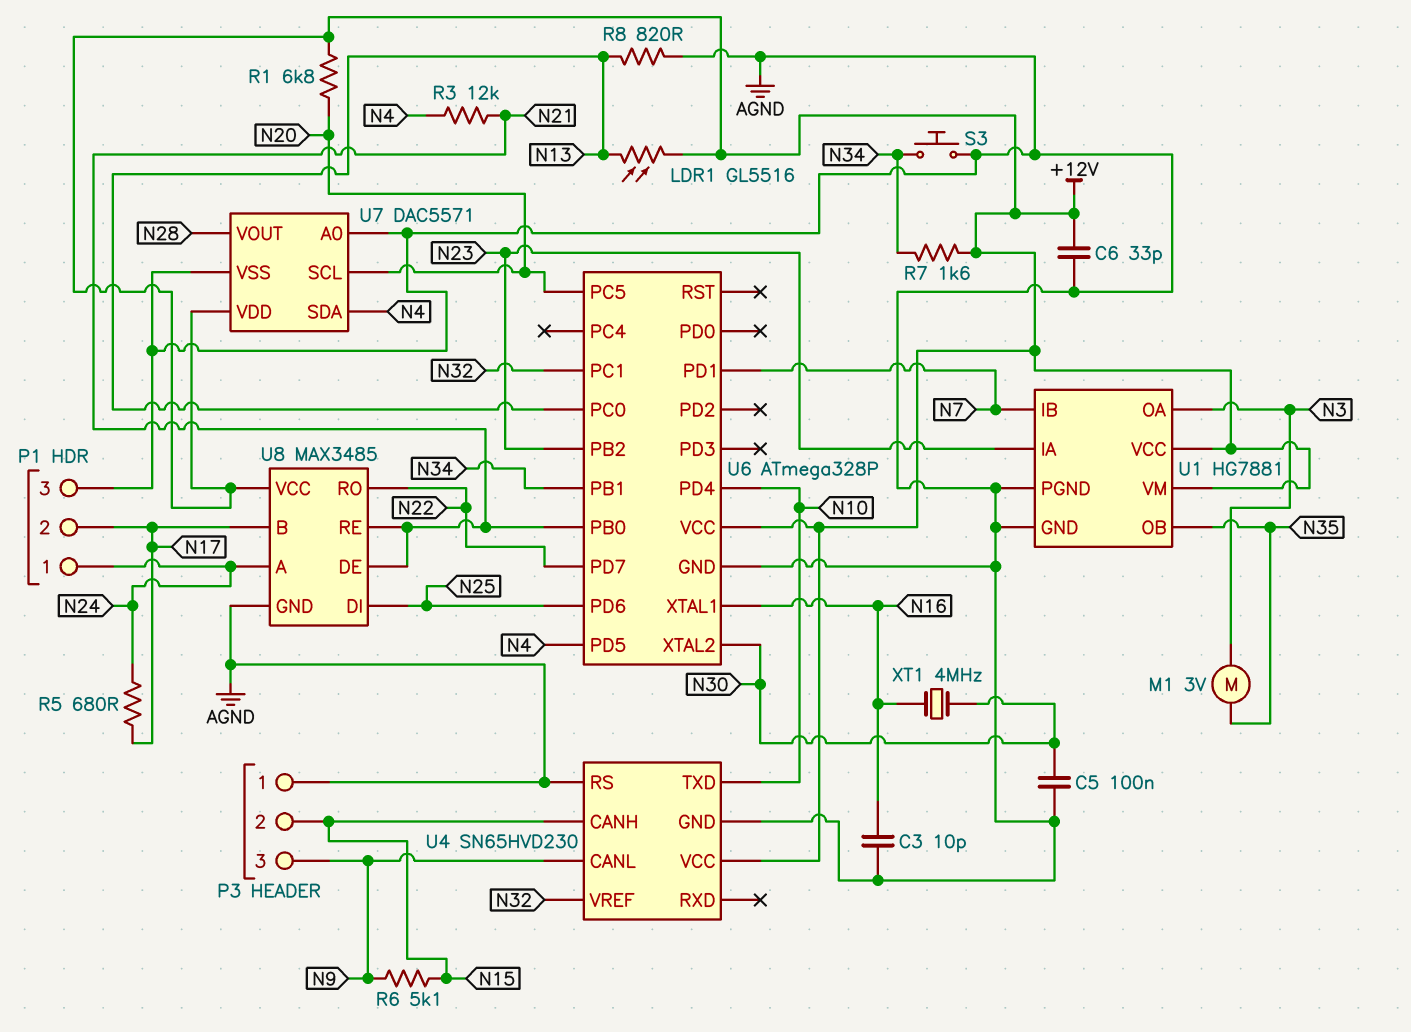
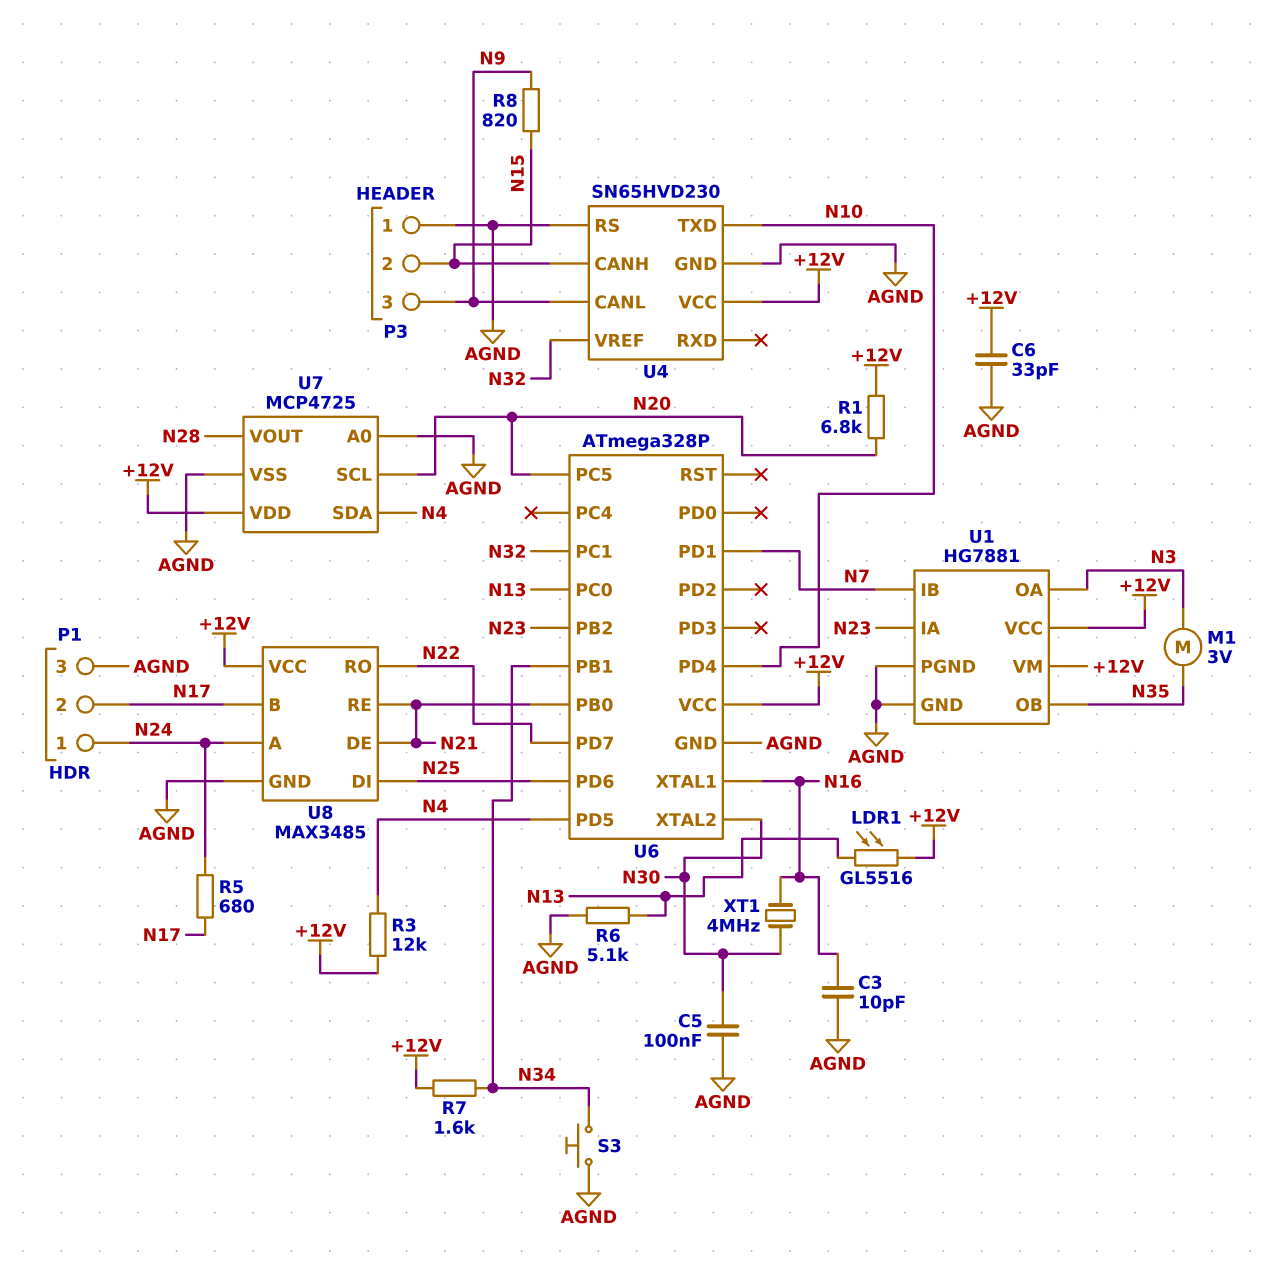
R3: 12k (N4, N21) -> 12k (+12V, N4)
R6: 5.1k (N9, N15) -> 5.1k (AGND, N13)
R8: 820 (AGND, N13) -> 820 (N9, N15)
U7: DAC5571 -> MCP4725

